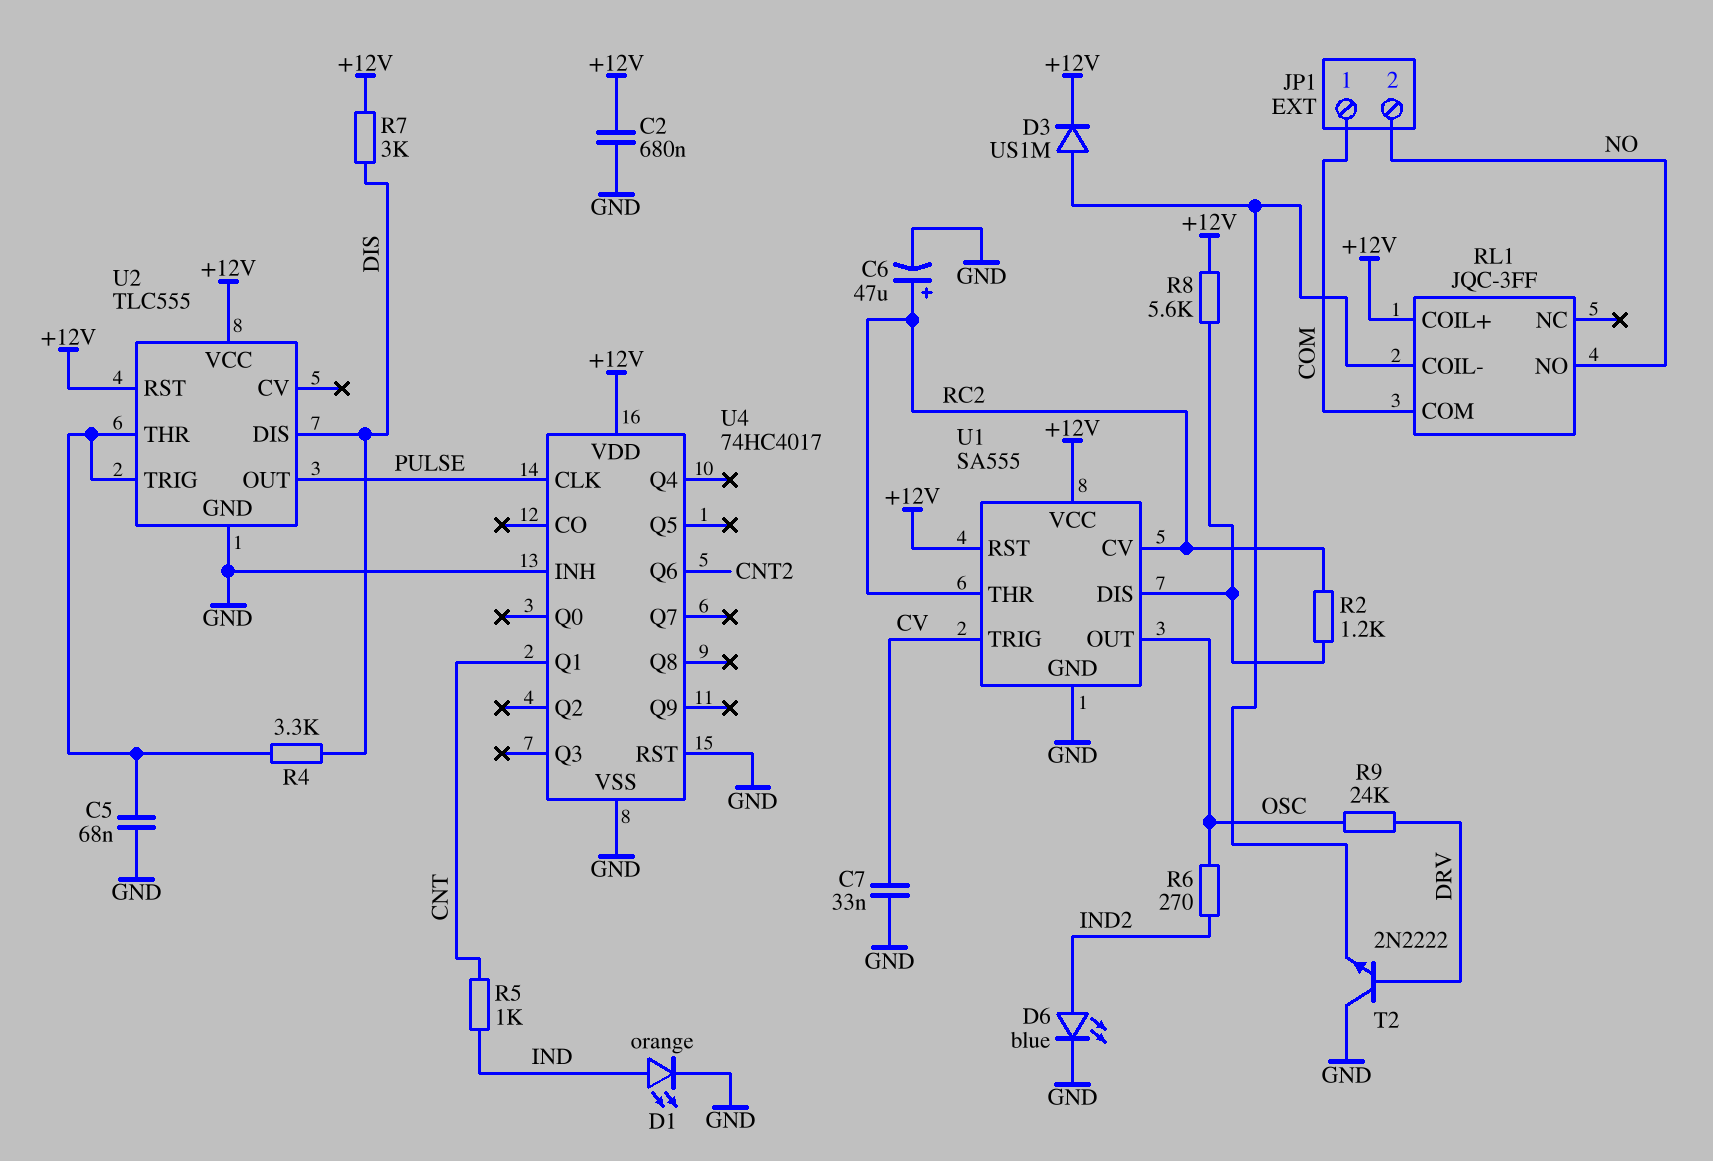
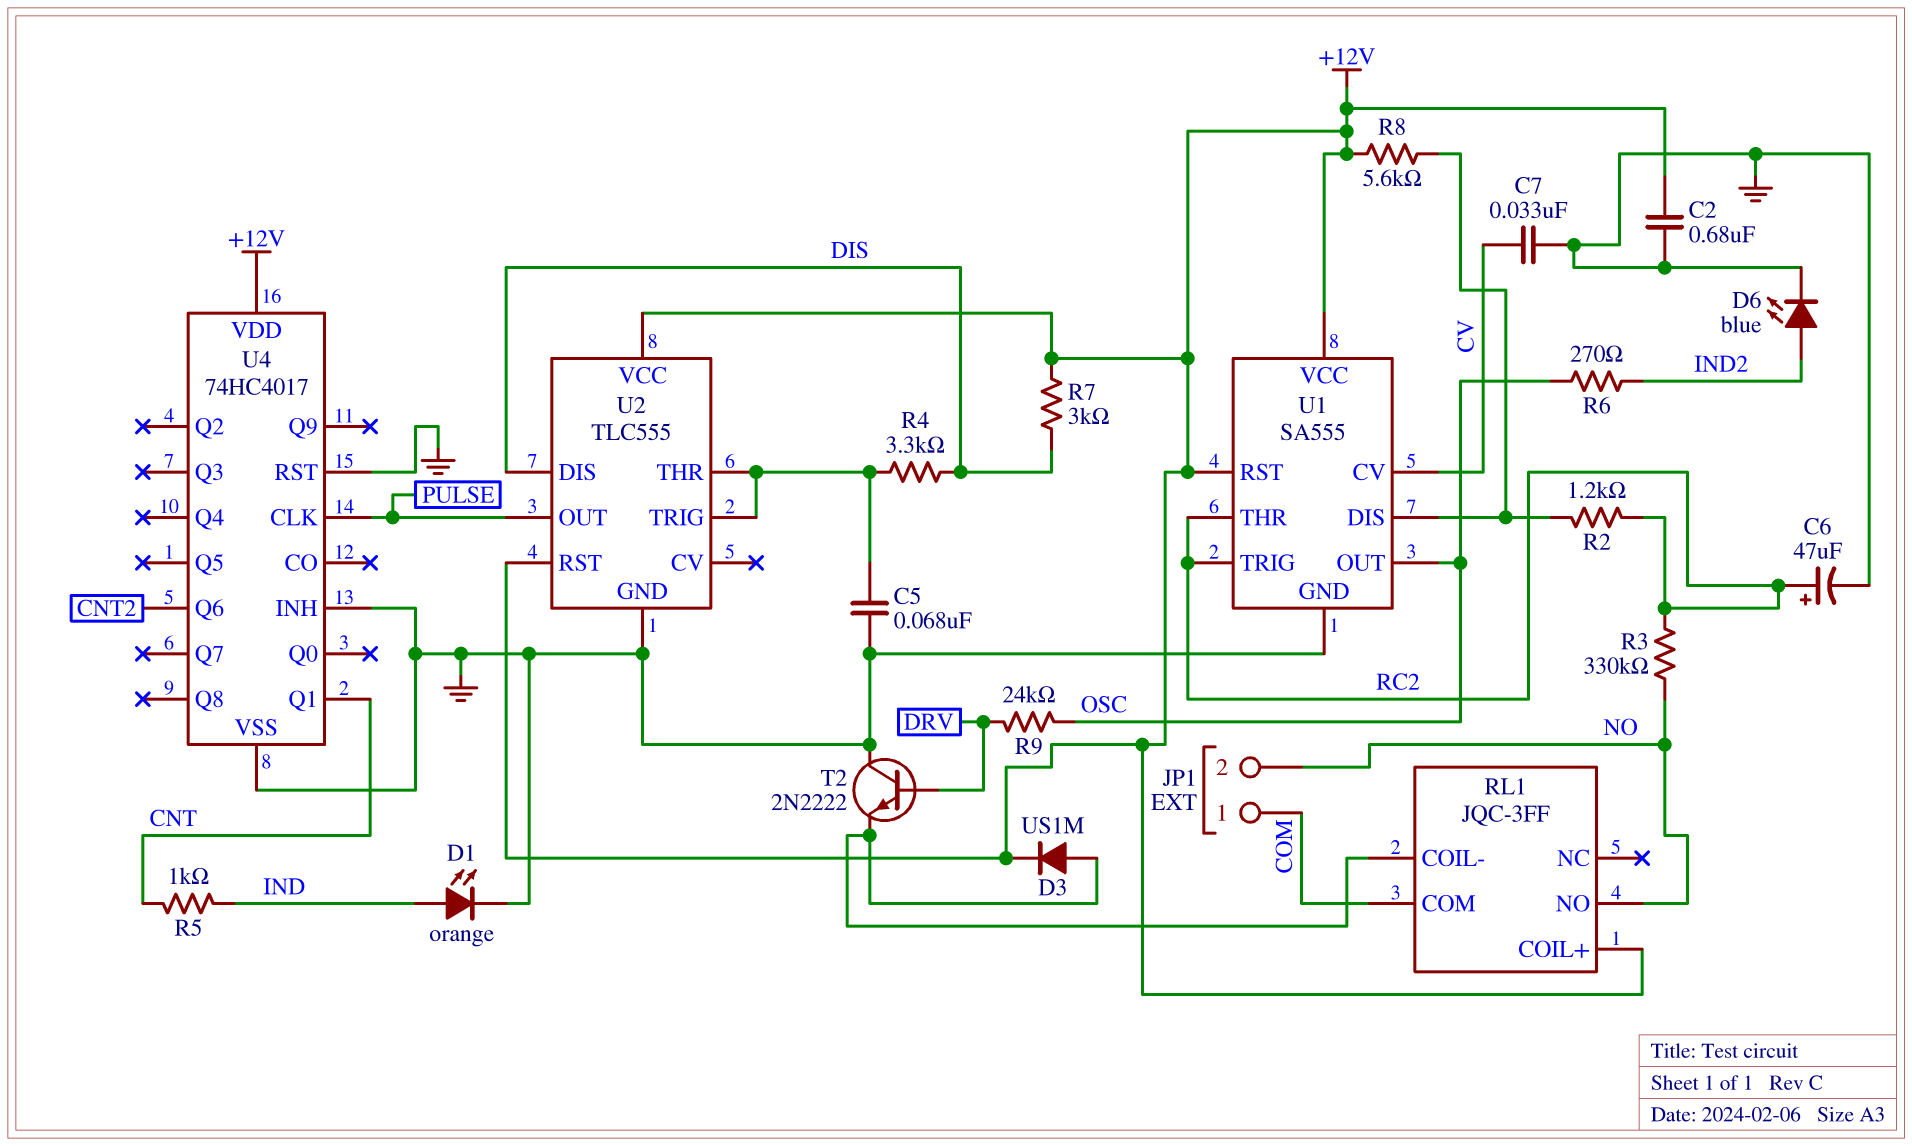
R3: none -> 330k (NO, RC2)
U1 pin CV: RC2 -> CV
U1 pin TRIG: CV -> RC2

